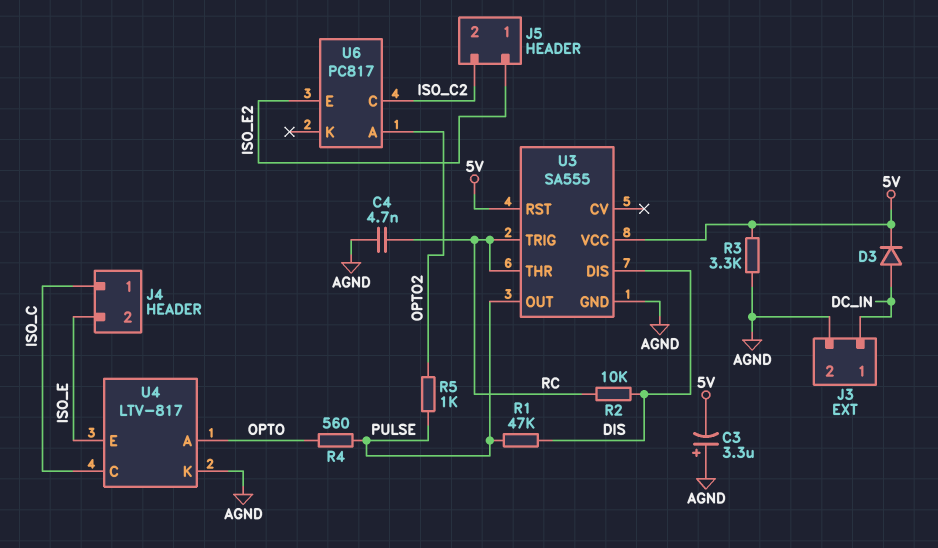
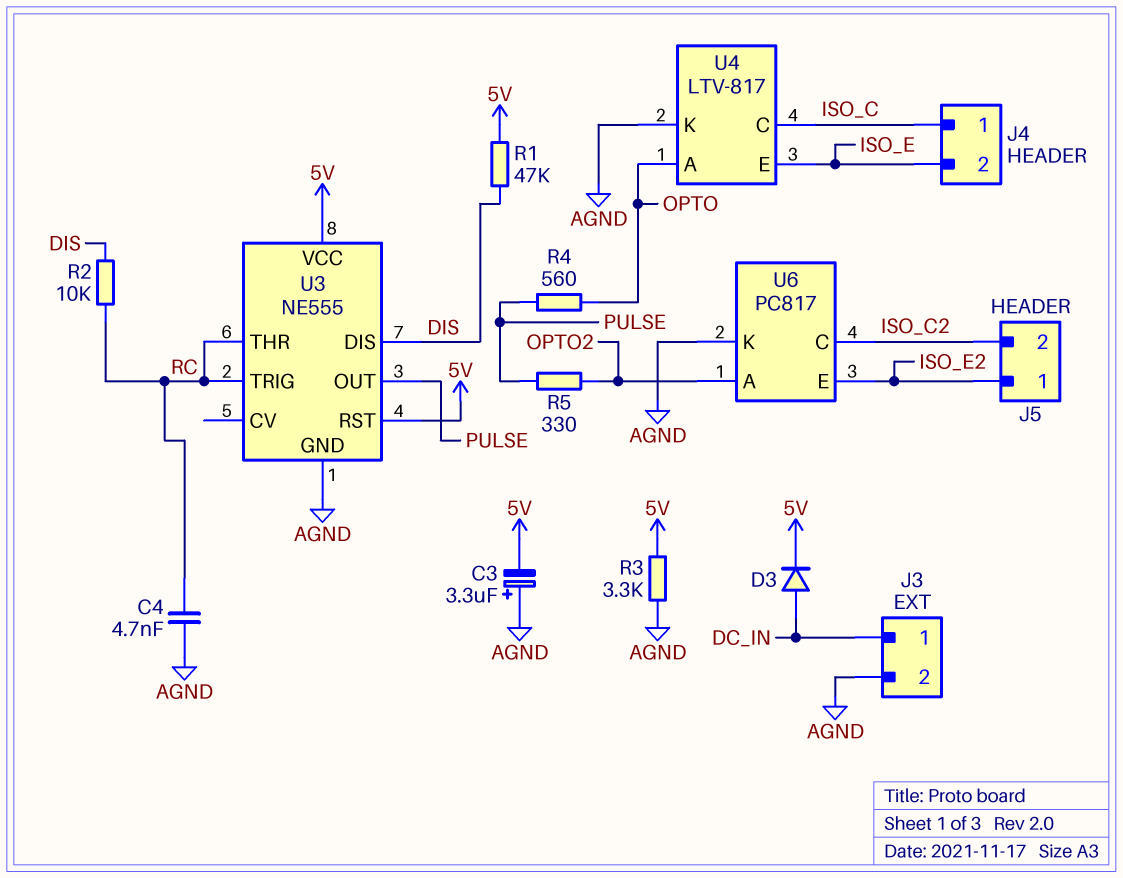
R1: 47k (DIS, PULSE) -> 47k (5V, DIS)
R5: 1k (OPTO2, PULSE) -> 330 (OPTO2, PULSE)
U3: SA555 -> NE555
U6 pin K: none -> AGND

